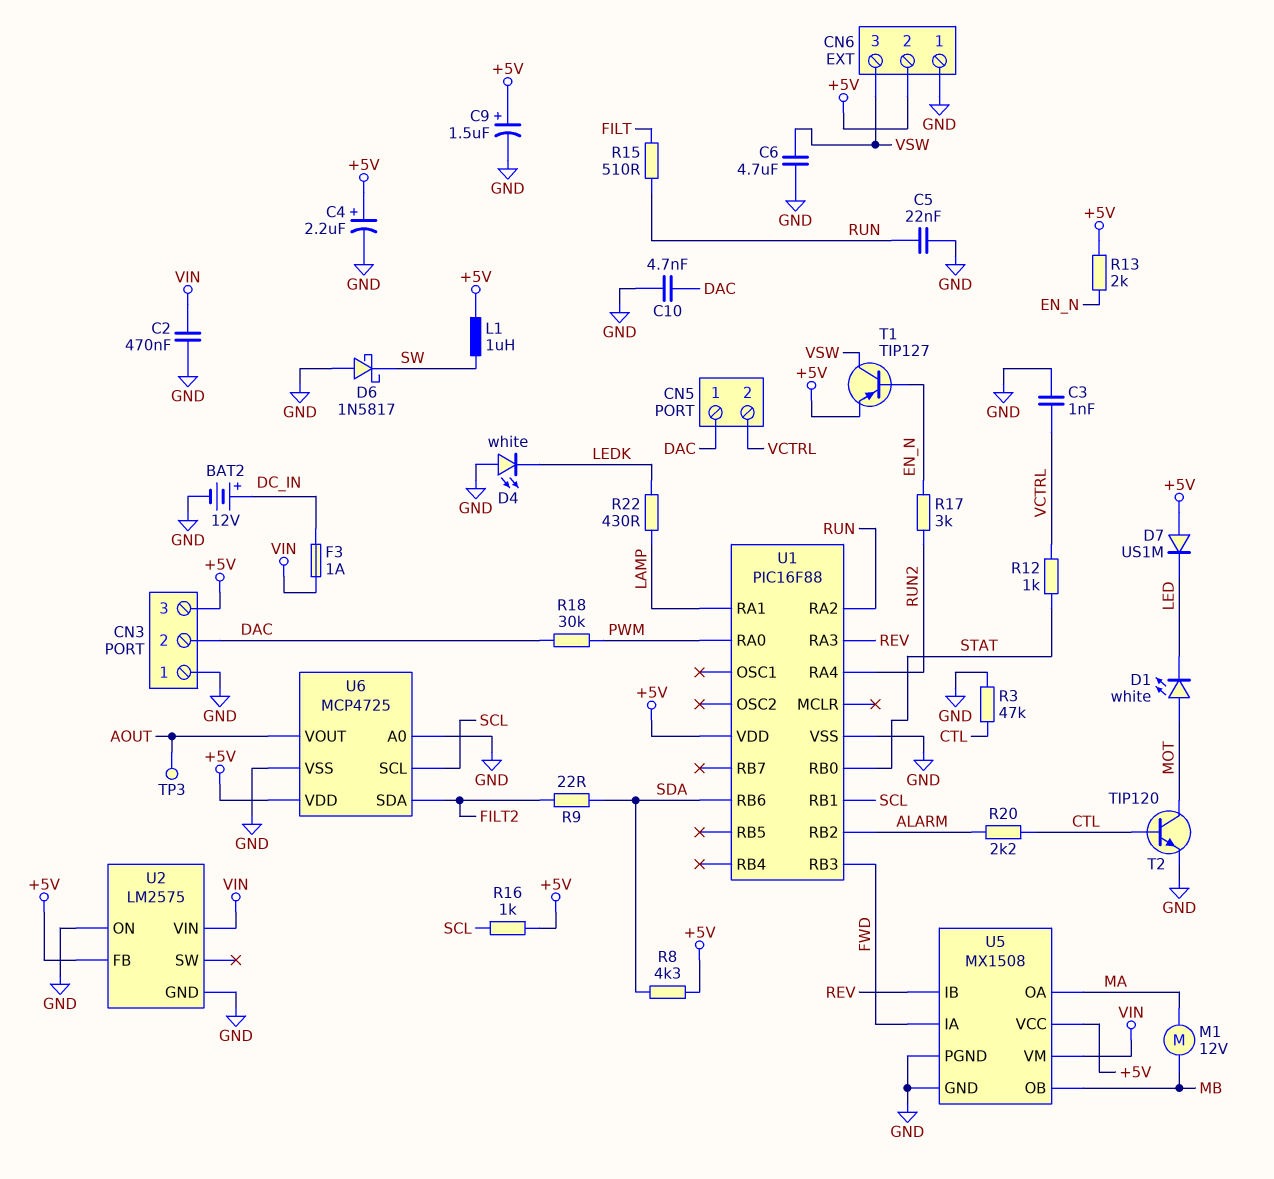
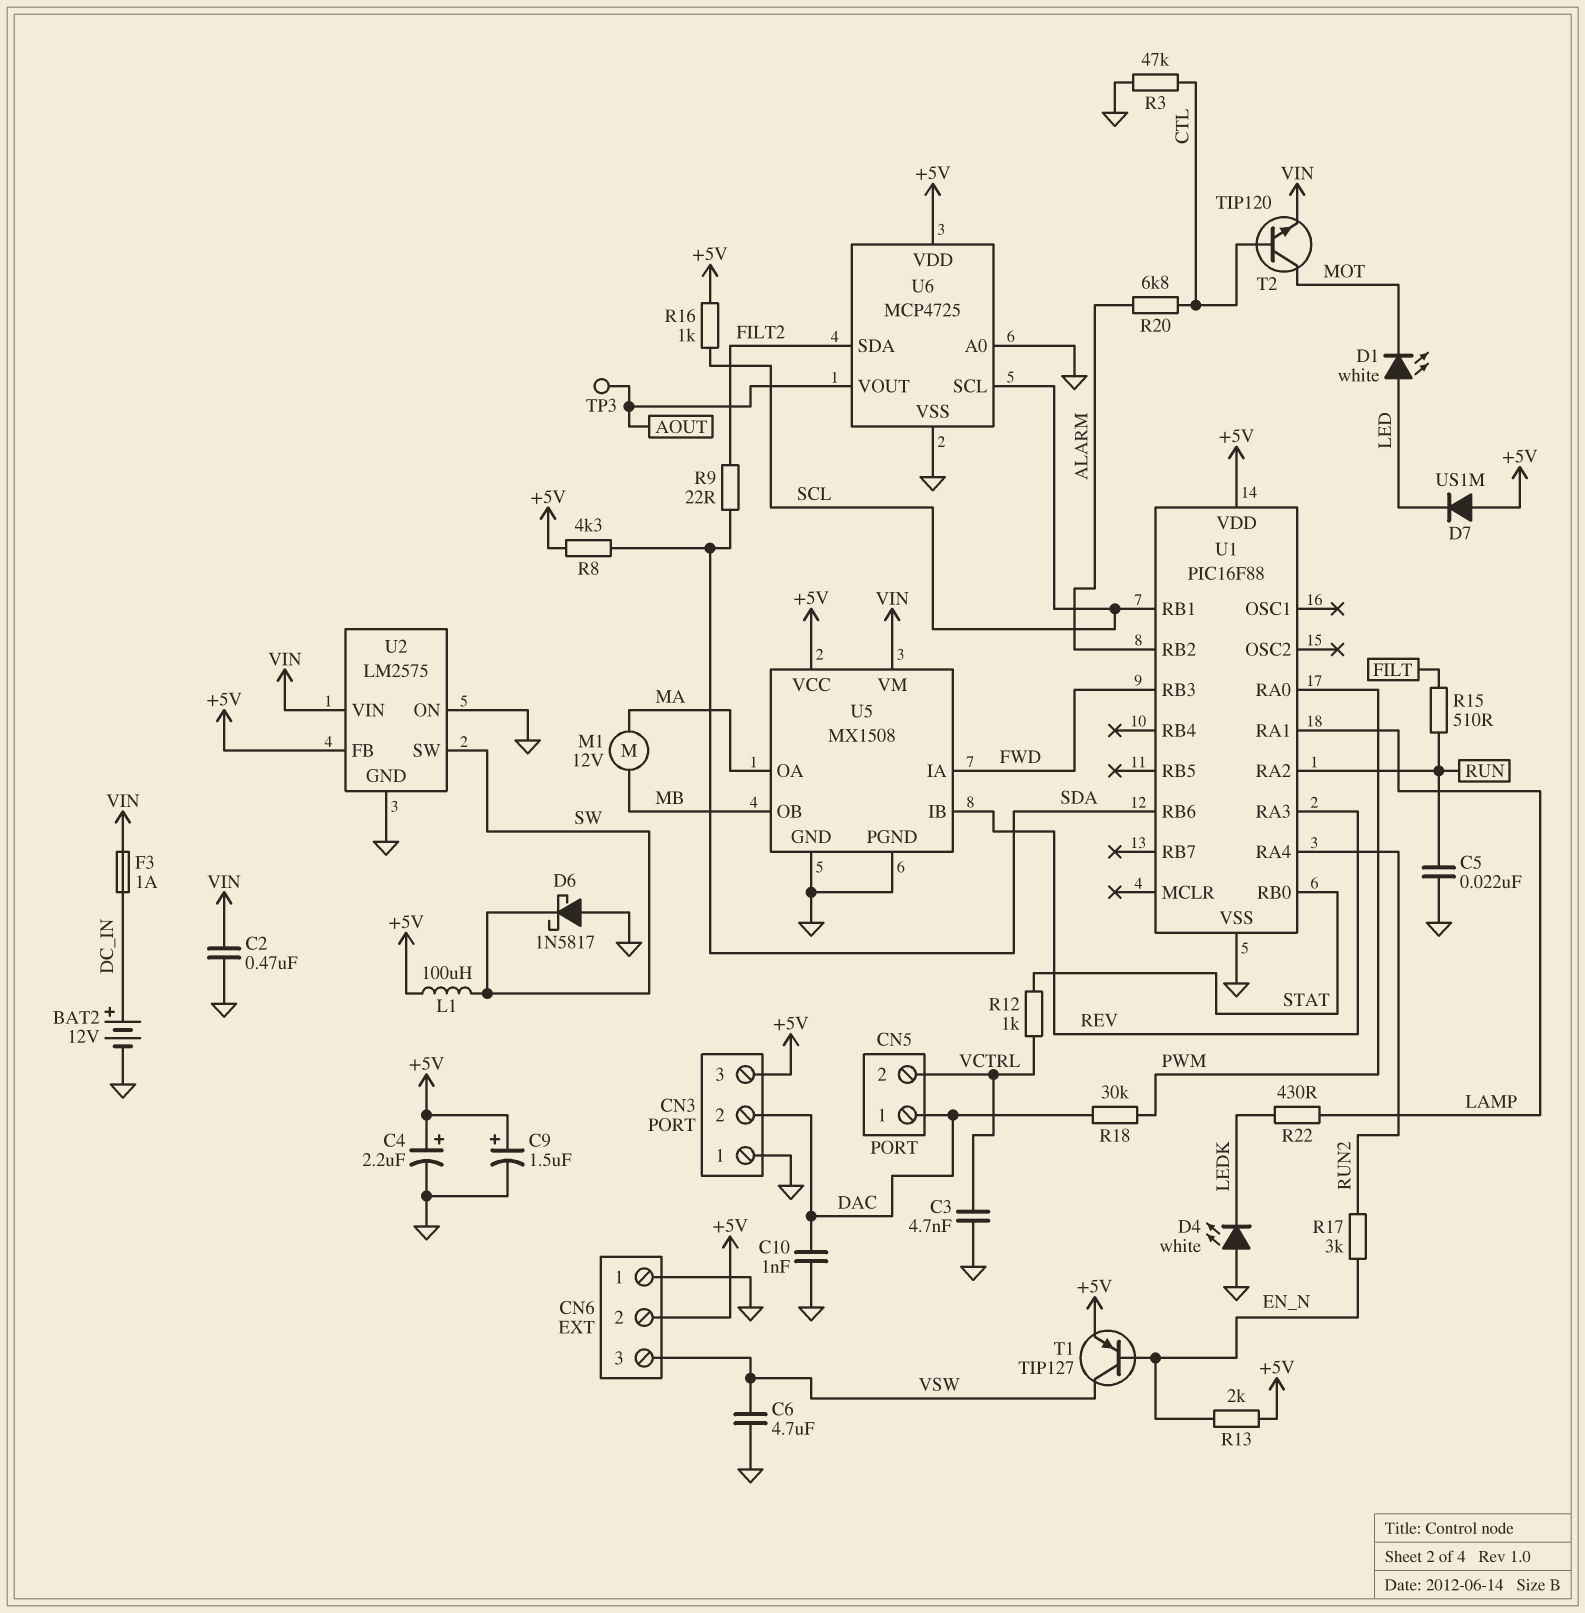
C3: 1nF (GND, VCTRL) -> 4.7nF (GND, VCTRL)
C10: 4.7nF (DAC, GND) -> 1nF (DAC, GND)
D1: LED white (A MOT, K LED) -> LED white (A LED, K MOT)
L1: 1uH (+5V, SW) -> 100uH (+5V, SW)
R20: 2.2k (ALARM, CTL) -> 6.8k (ALARM, CTL)
T2: NPN TIP120 (B CTL, C MOT, E GND) -> NPN TIP120 (B CTL, C MOT, E VIN)
U2 pin SW: none -> SW

